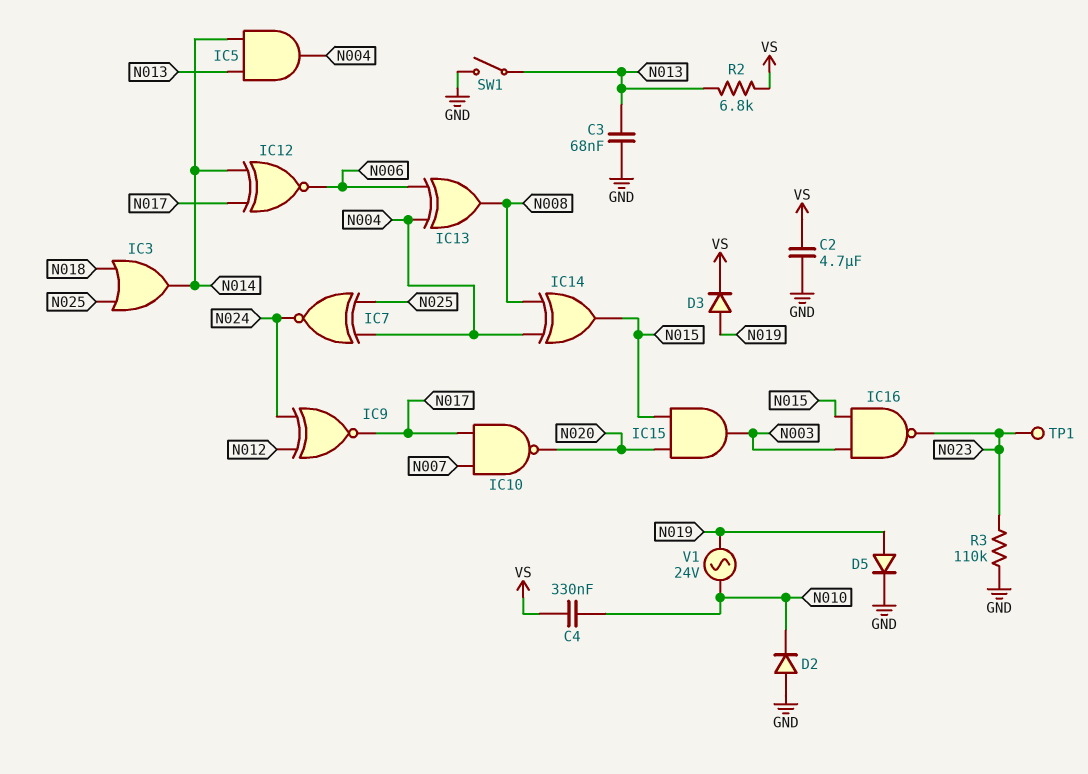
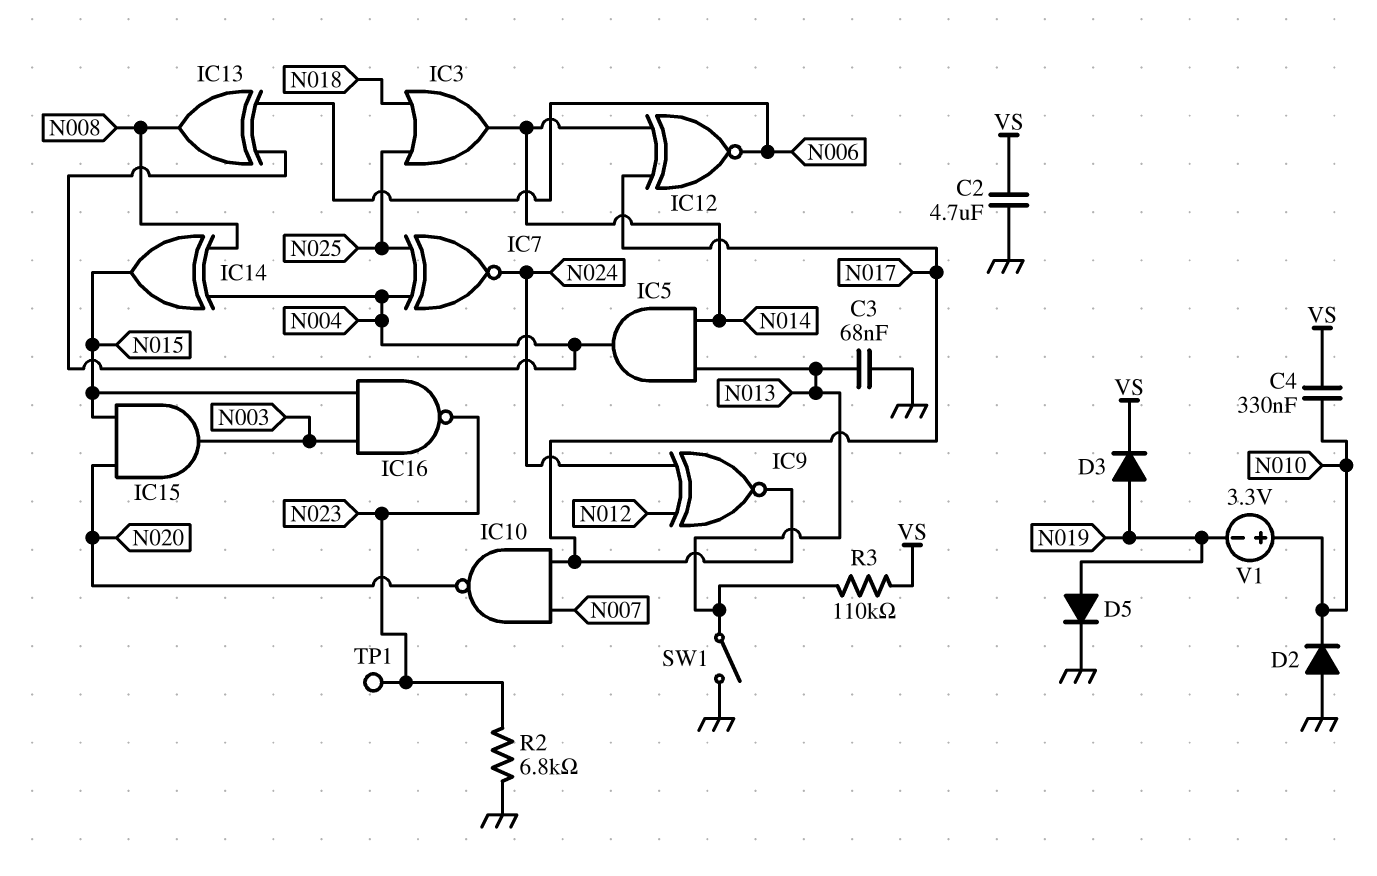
R2: 6.8k (N013, VS) -> 6.8k (GND, N023)
R3: 110k (GND, N023) -> 110k (N013, VS)
V1: AC 24V (N010, N019) -> 3.3V (plus N010, minus N019)

